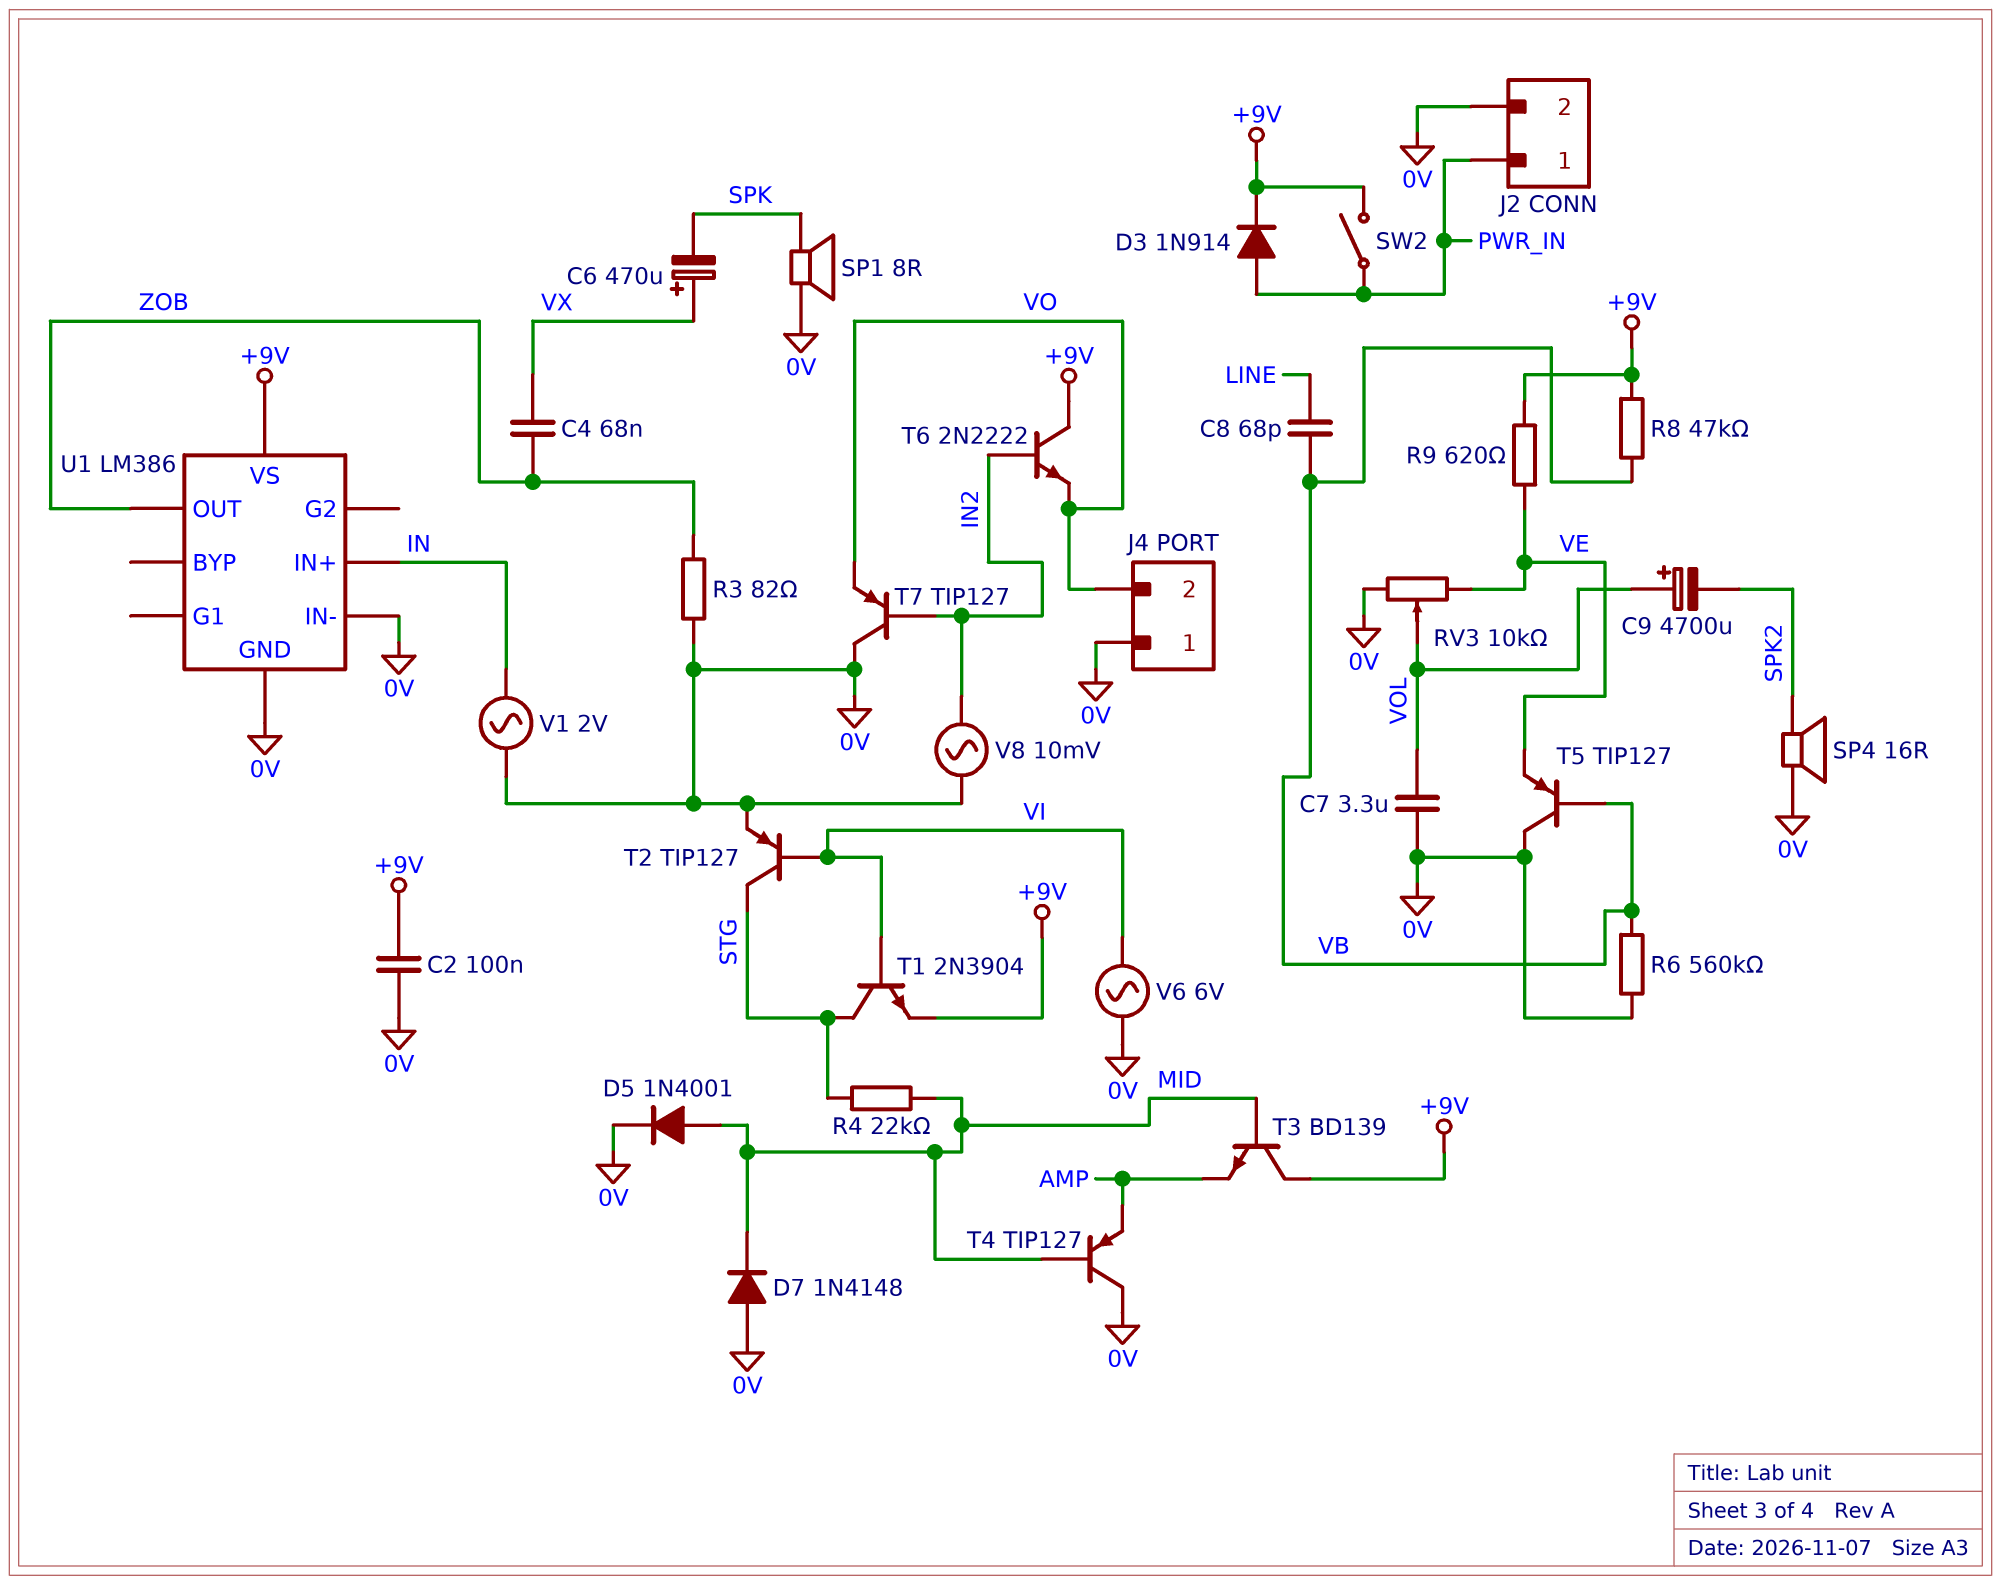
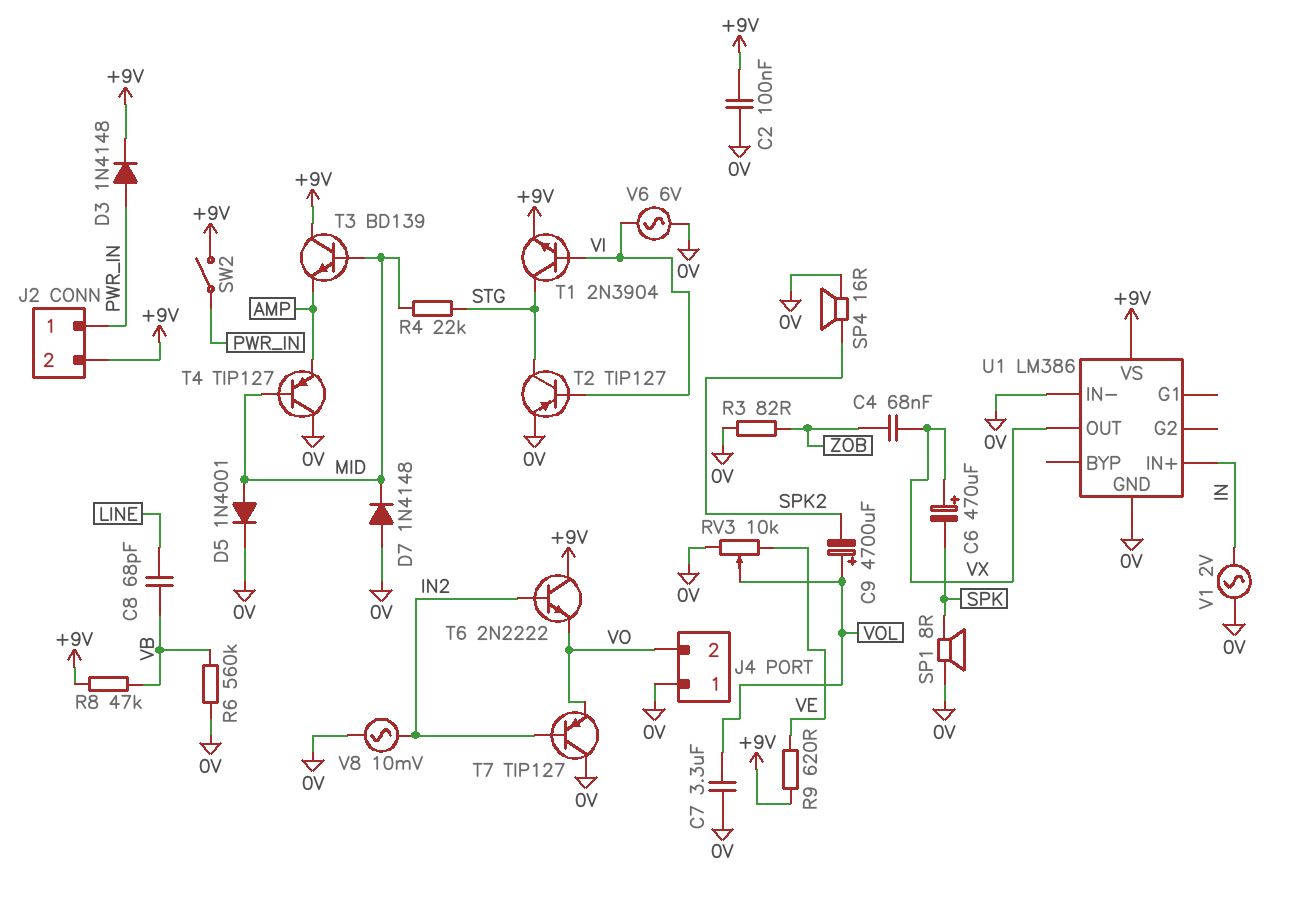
D3: diode 1N914 (A PWR_IN, K +9V) -> diode 1N4148 (A PWR_IN, K +9V)
J2 pin 2: 0V -> +9V
T5: PNP TIP127 (B VB, C 0V, E VE) -> none
U1 pin OUT: ZOB -> VX

